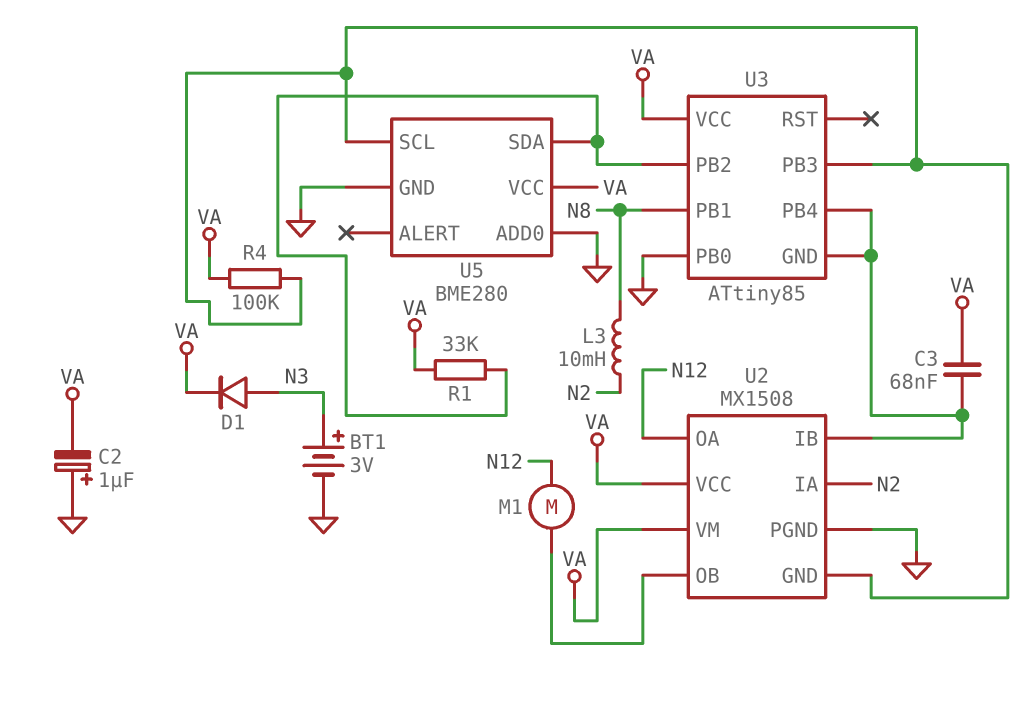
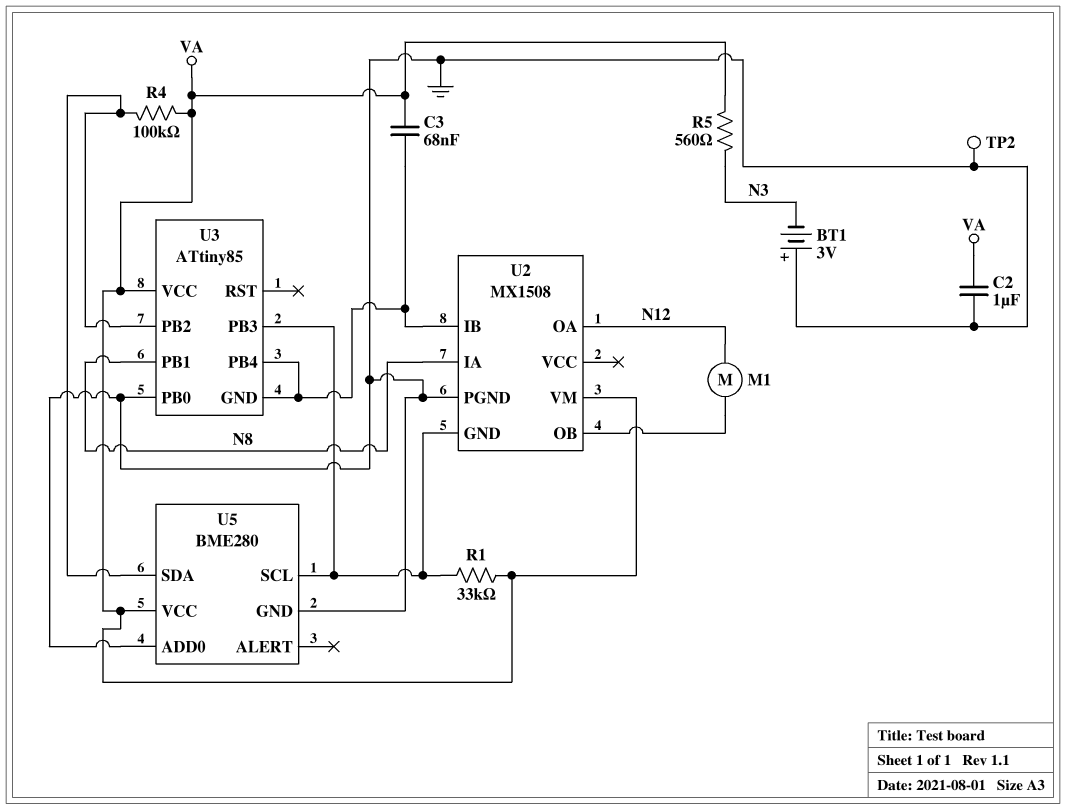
BT1: 3V (plus N3, minus GND) -> 3V (plus GND, minus N3)
C2: 1uF (plus GND, minus VA) -> 1uF (GND, VA)
D1: diode (A N3, K VA) -> none
L3: 10mH (N2, N8) -> none
R1: 33k (U3/PB2, VA) -> 33k (U2/GND, VA)
R4: 100k (U2/GND, VA) -> 100k (U3/PB2, VA)
R5: none -> 560 (N3, VA)
TP2: none -> test point (GND)
U2 pin IA: N2 -> N8
U2 pin VCC: VA -> none

